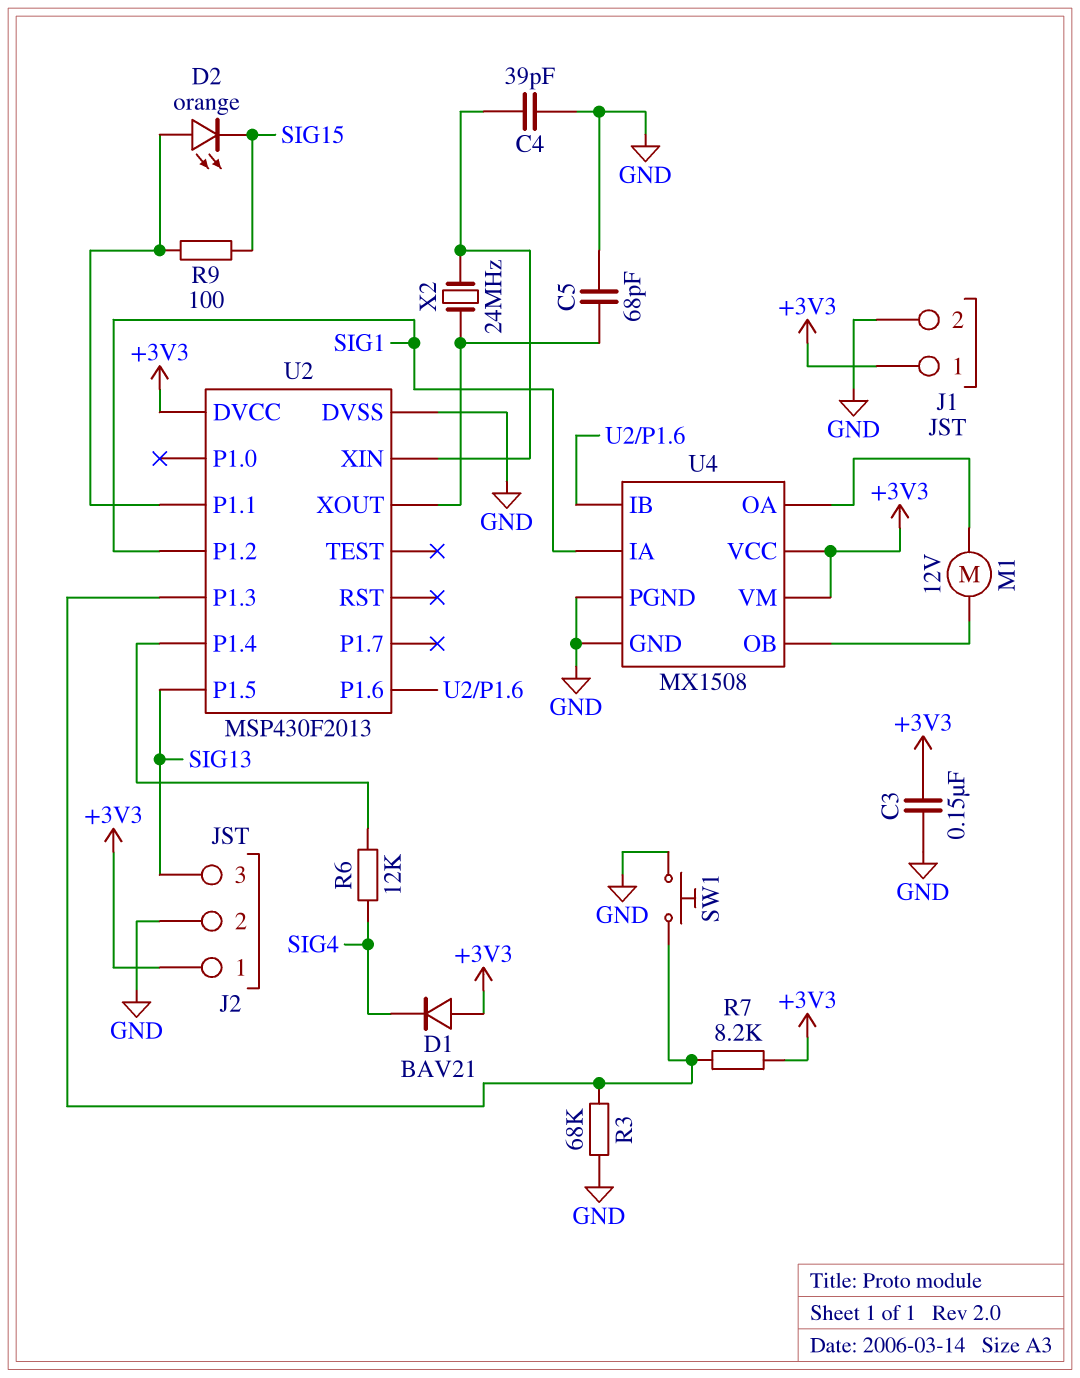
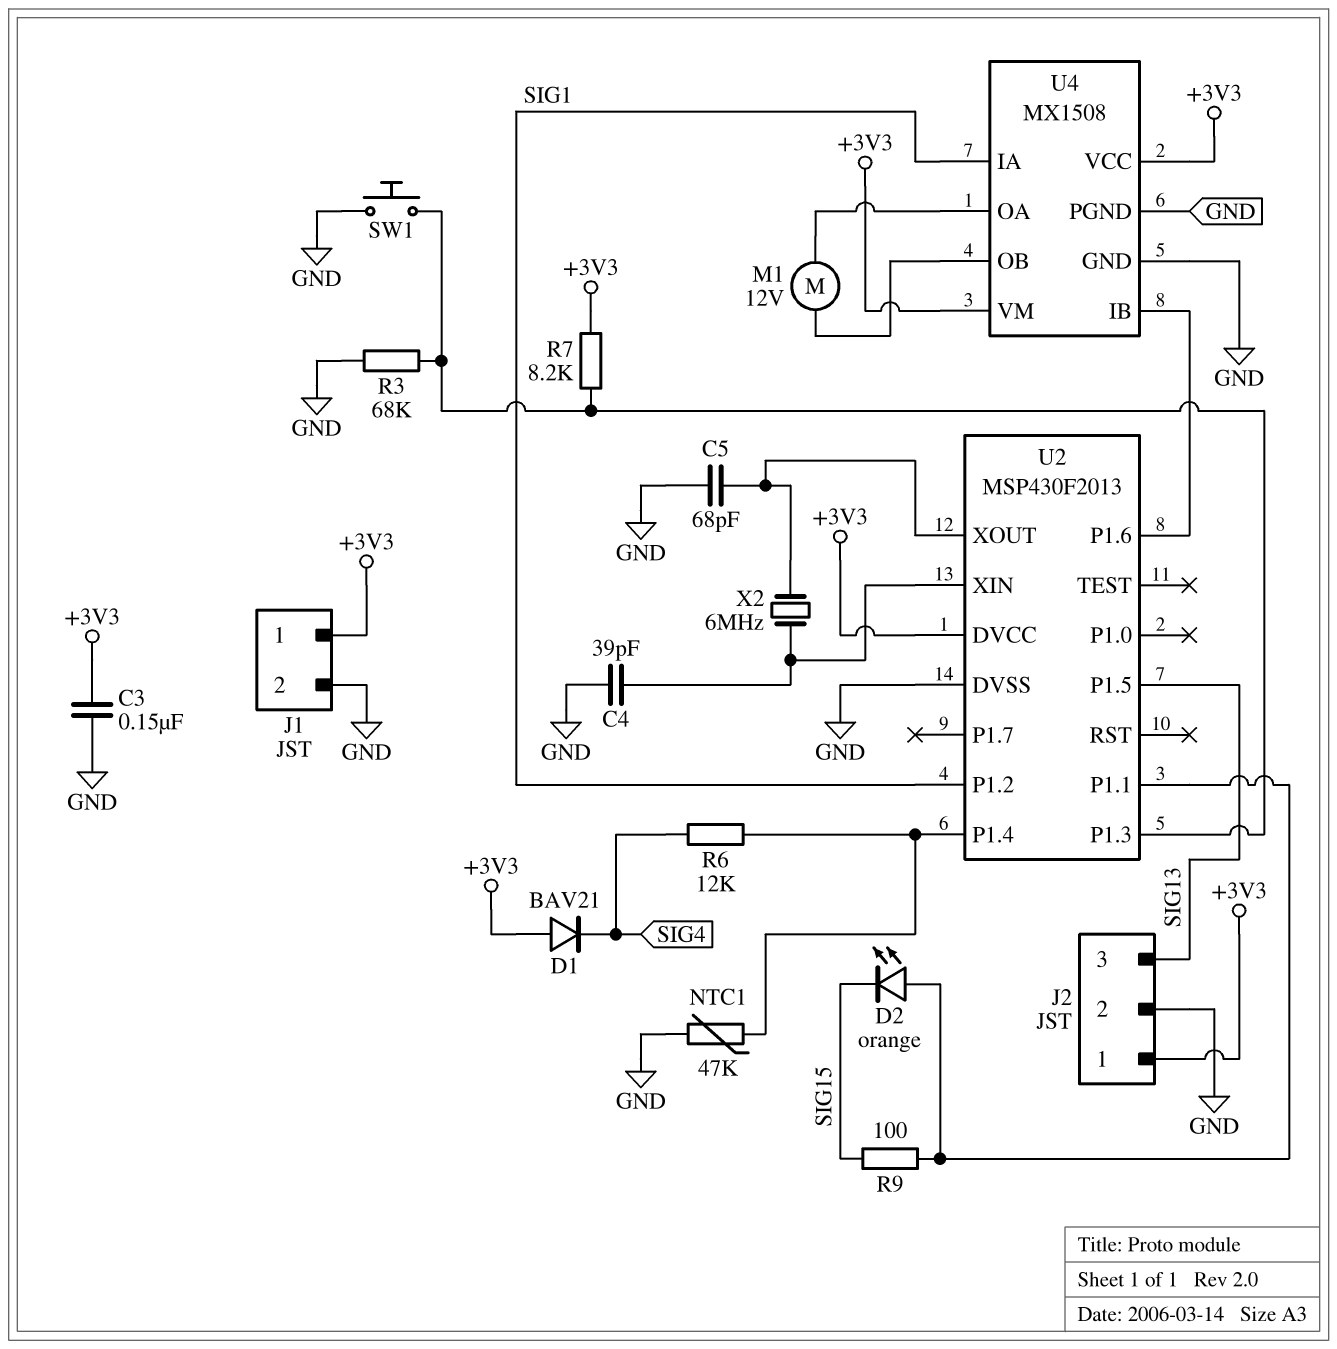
NTC1: none -> 47k (GND, U2/P1.4)
X2: 24MHz (U2/XIN, U2/XOUT) -> 6MHz (U2/XIN, U2/XOUT)

